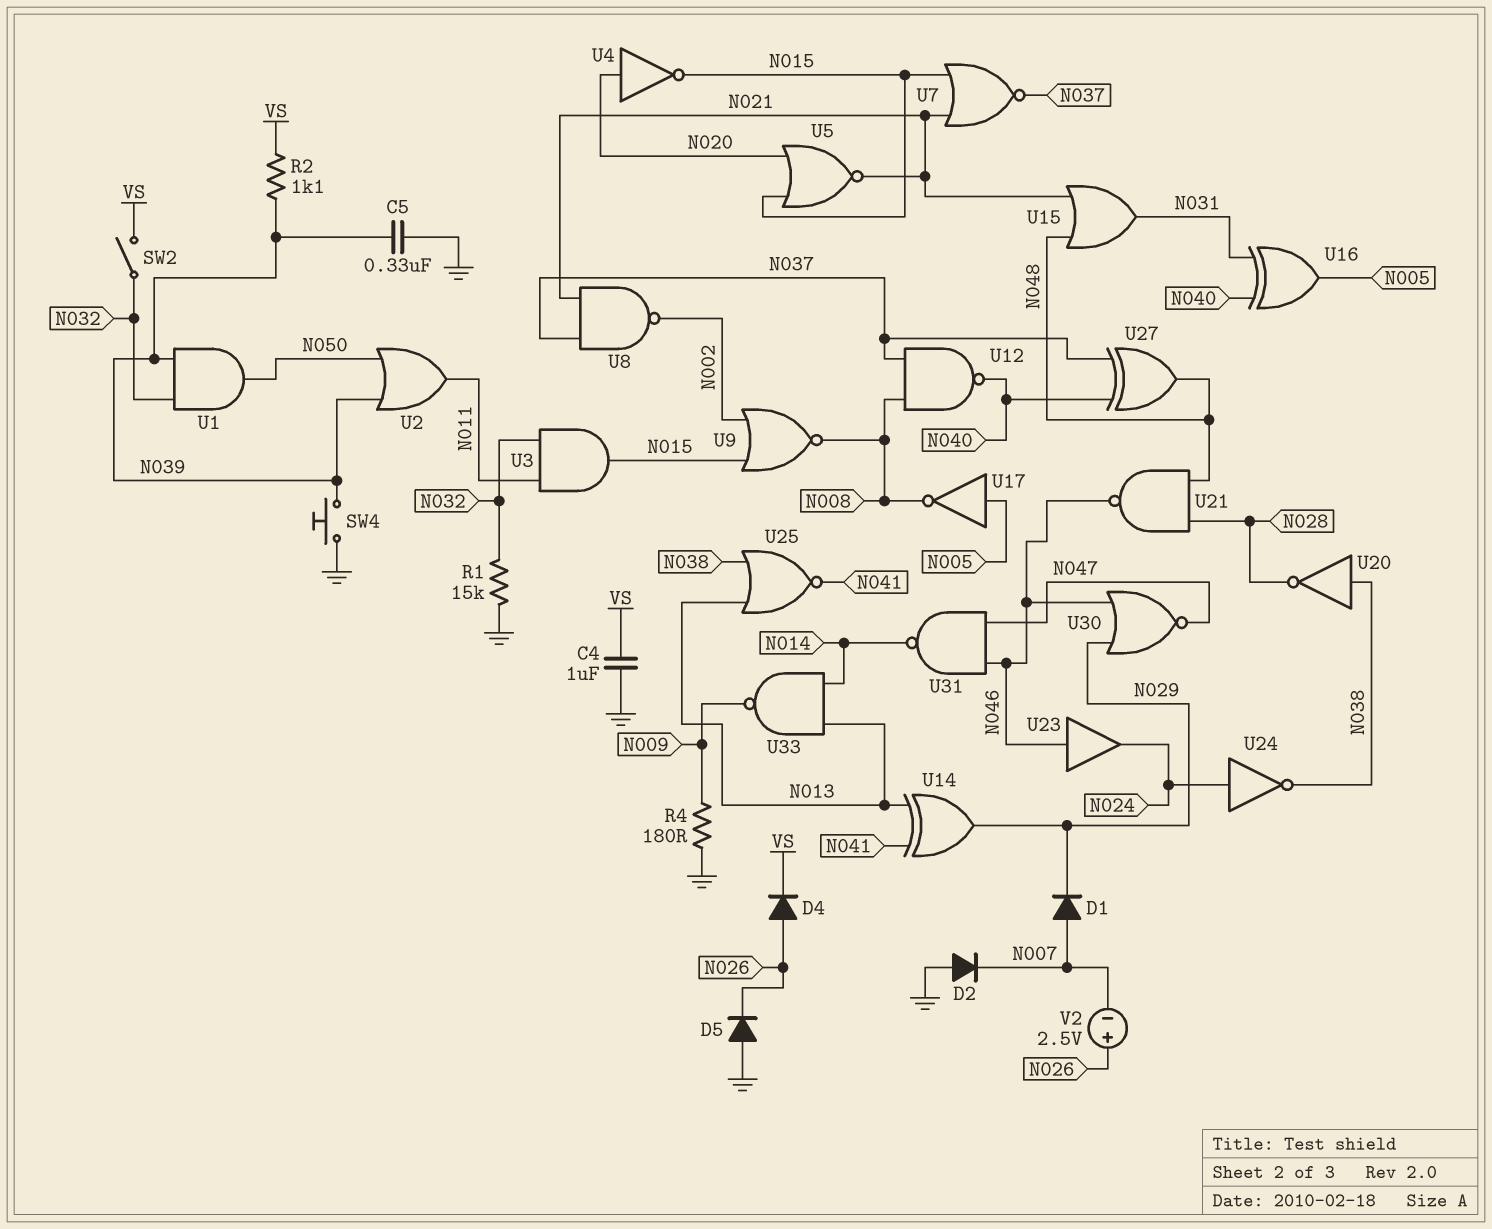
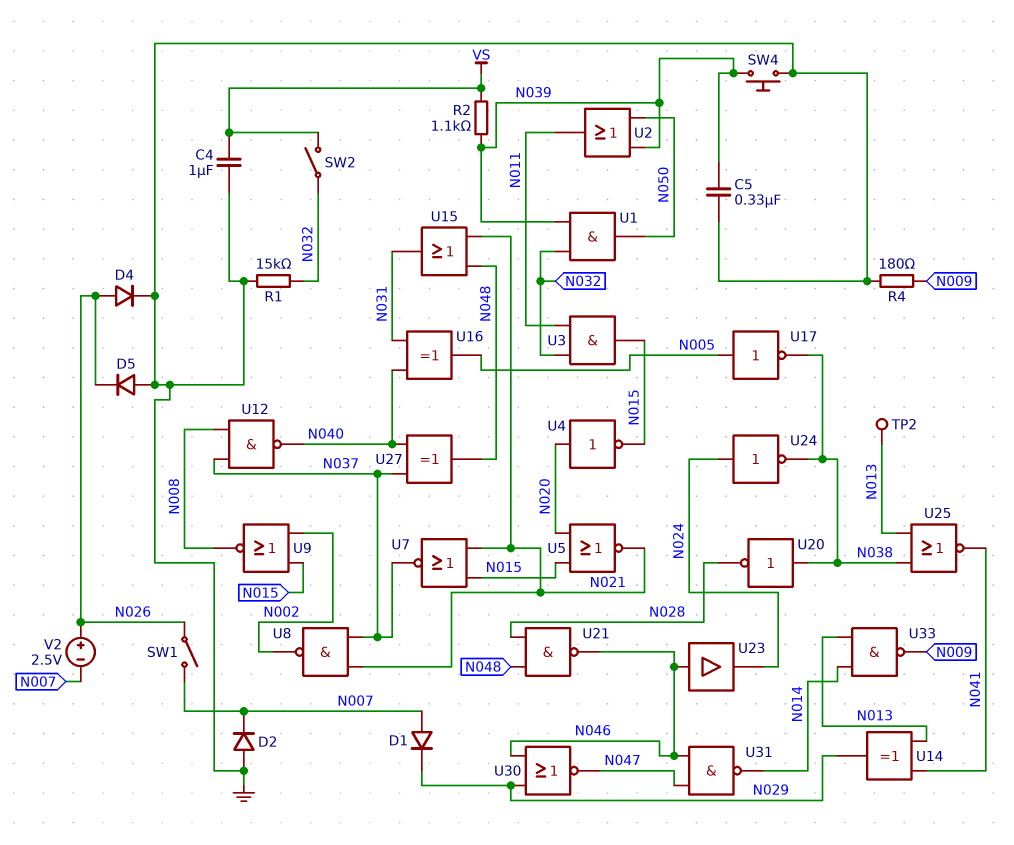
D4: diode (A N026, K VS) -> diode (A N026, K GND)
SW1: none -> switch (N007, N026)
TP2: none -> test point (N013)
U17: NOT (in N005, out N008) -> NOT (in N005, out N038)

